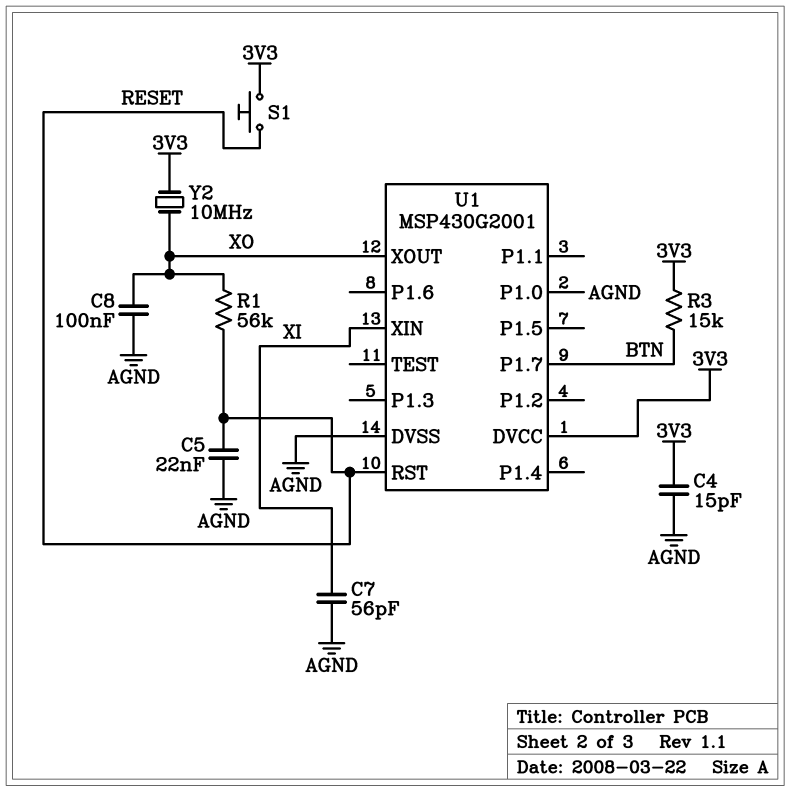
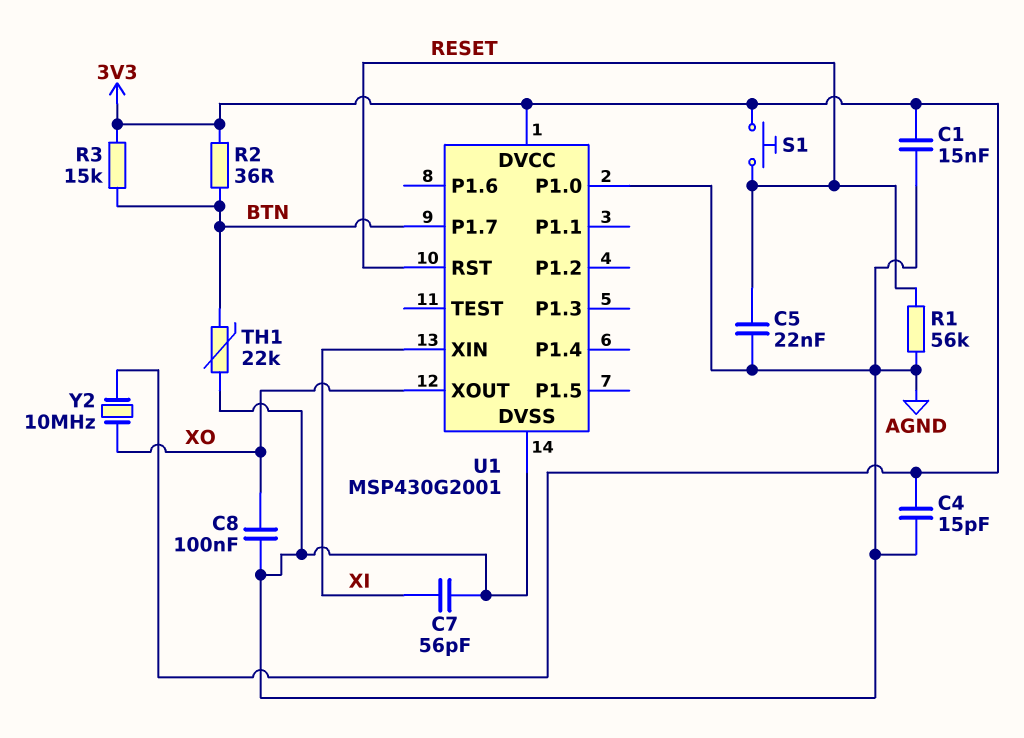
C1: none -> 15nF (3V3, AGND)
R1: 56k (RESET, XO) -> 56k (AGND, RESET)
R2: none -> 36 (3V3, BTN)
TH1: none -> 22k (AGND, BTN)

